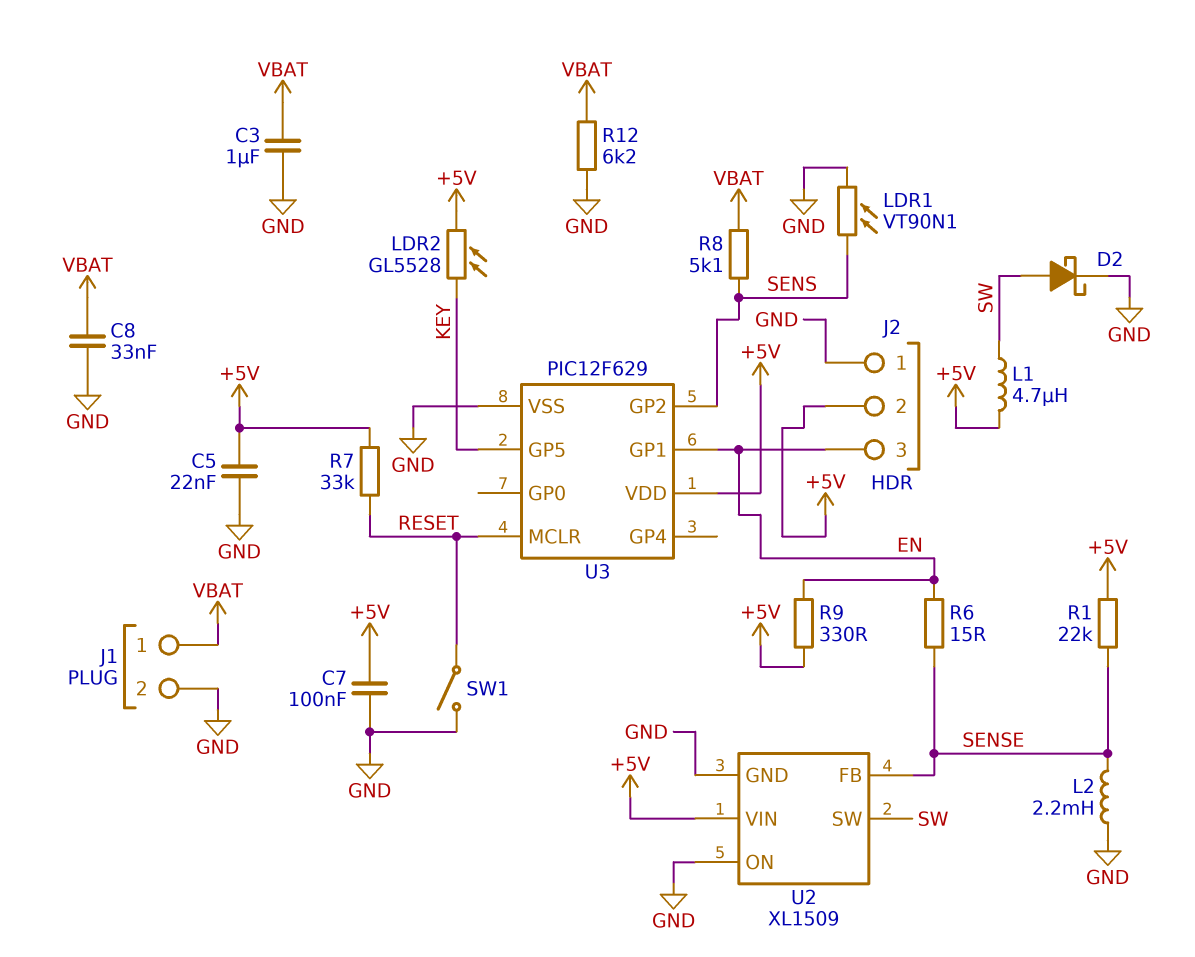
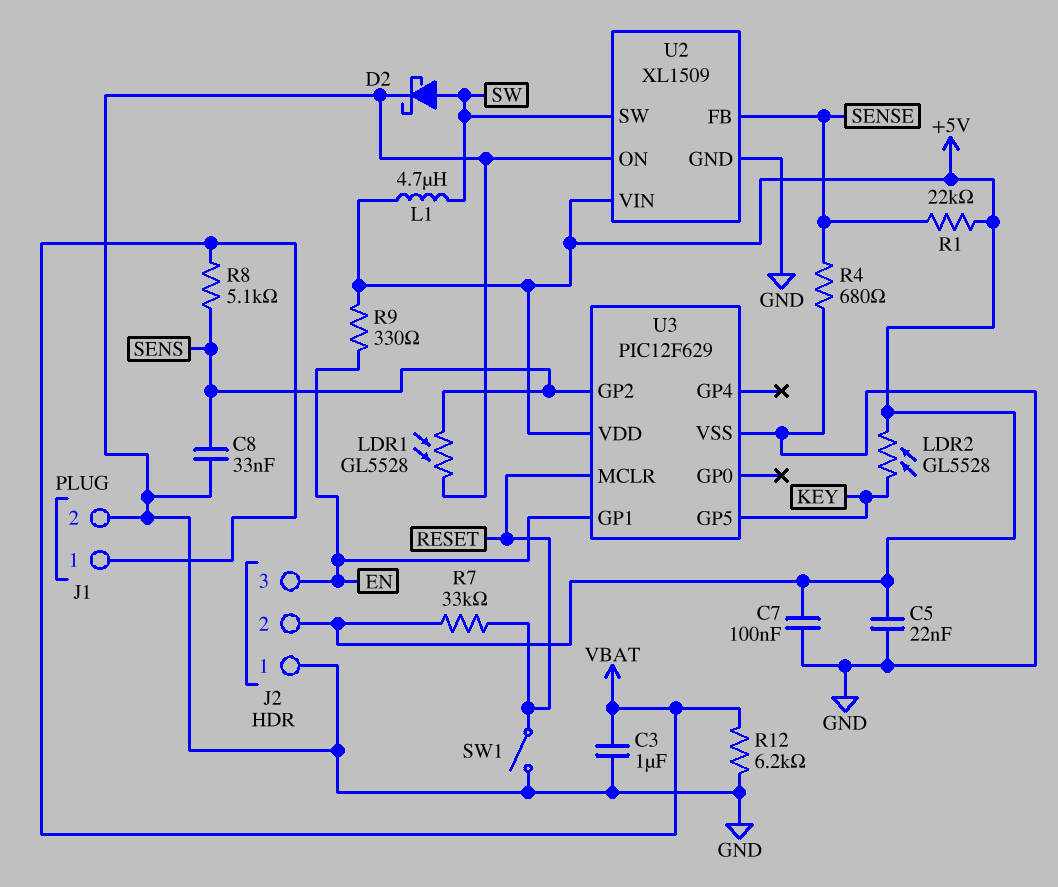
C8: 33nF (GND, VBAT) -> 33nF (GND, SENS)
L2: 2.2mH (GND, SENSE) -> none
LDR1: VT90N1 (GND, SENS) -> GL5528 (GND, SENS)
R4: none -> 680 (GND, SENSE)
R6: 15 (EN, SENSE) -> none

